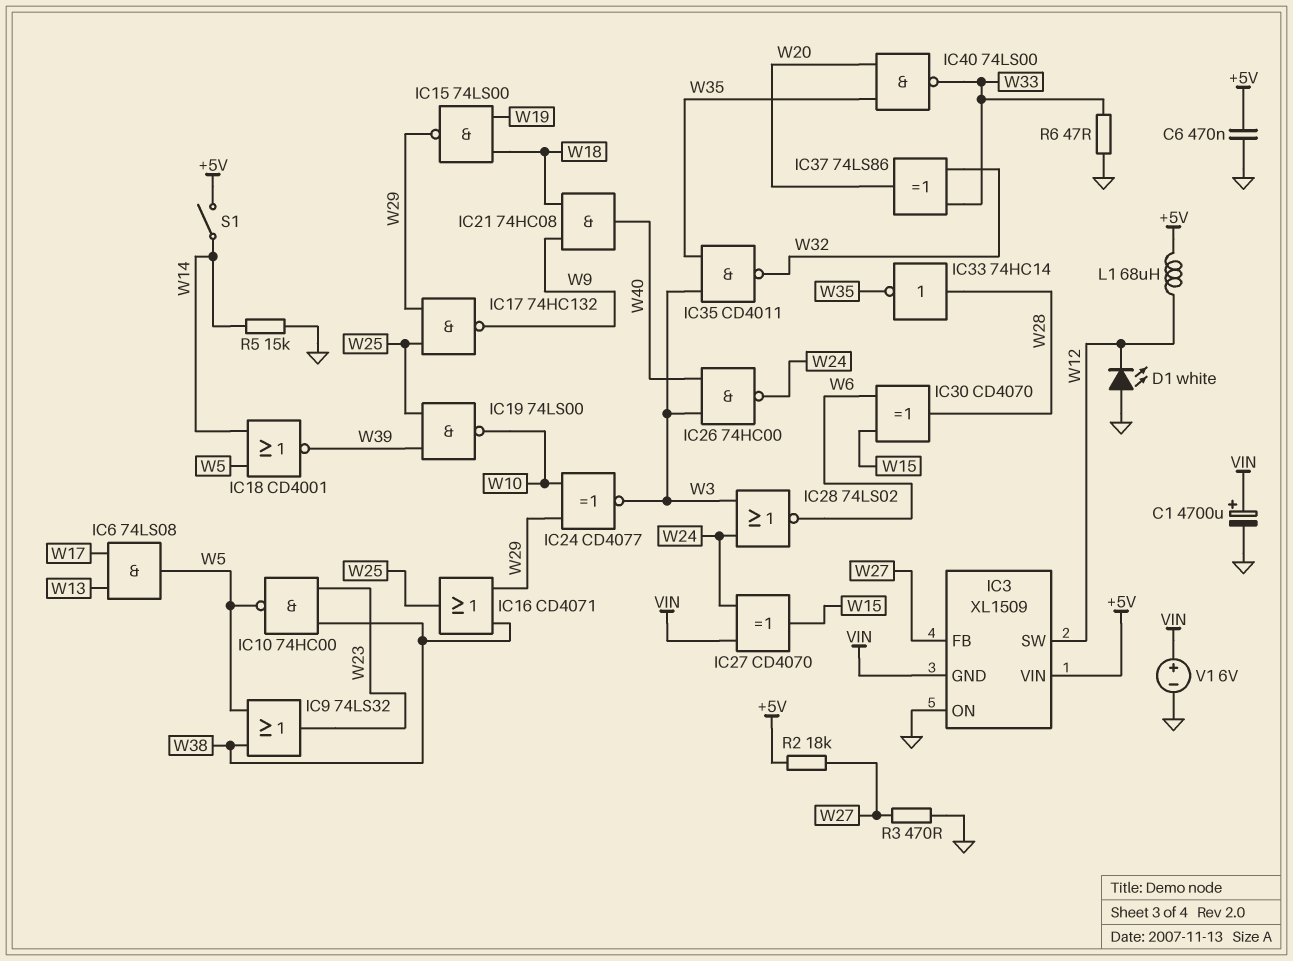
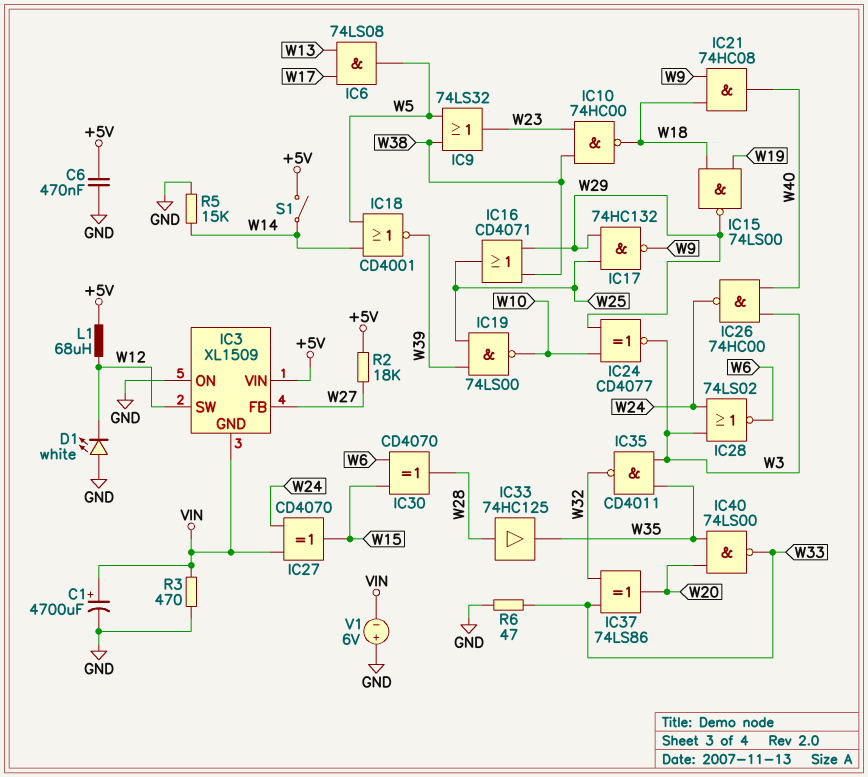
IC10: NAND 74HC00 (in W23, in W38, out W5) -> NAND 74HC00 (in W23, in W38, out W18)
IC33: NOT 74HC14 (in W28, out W35) -> buffer 74HC125 (in W28, out W35)
R3: 470 (GND, W27) -> 470 (GND, VIN)
V1: 6V (plus VIN, minus GND) -> 6V (plus GND, minus VIN)

